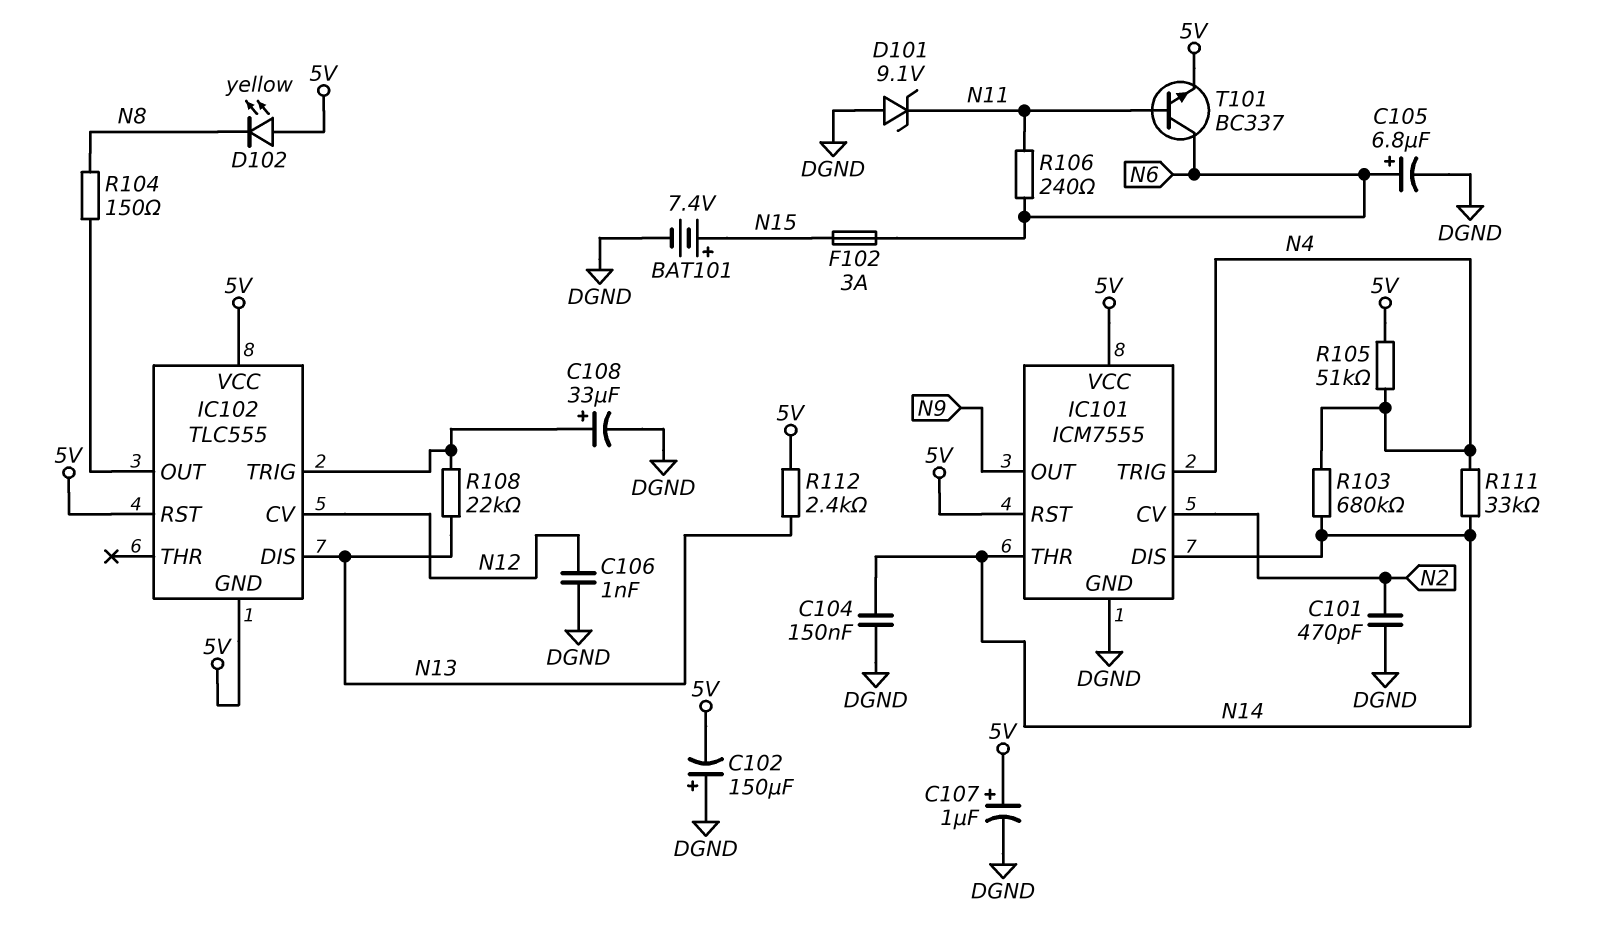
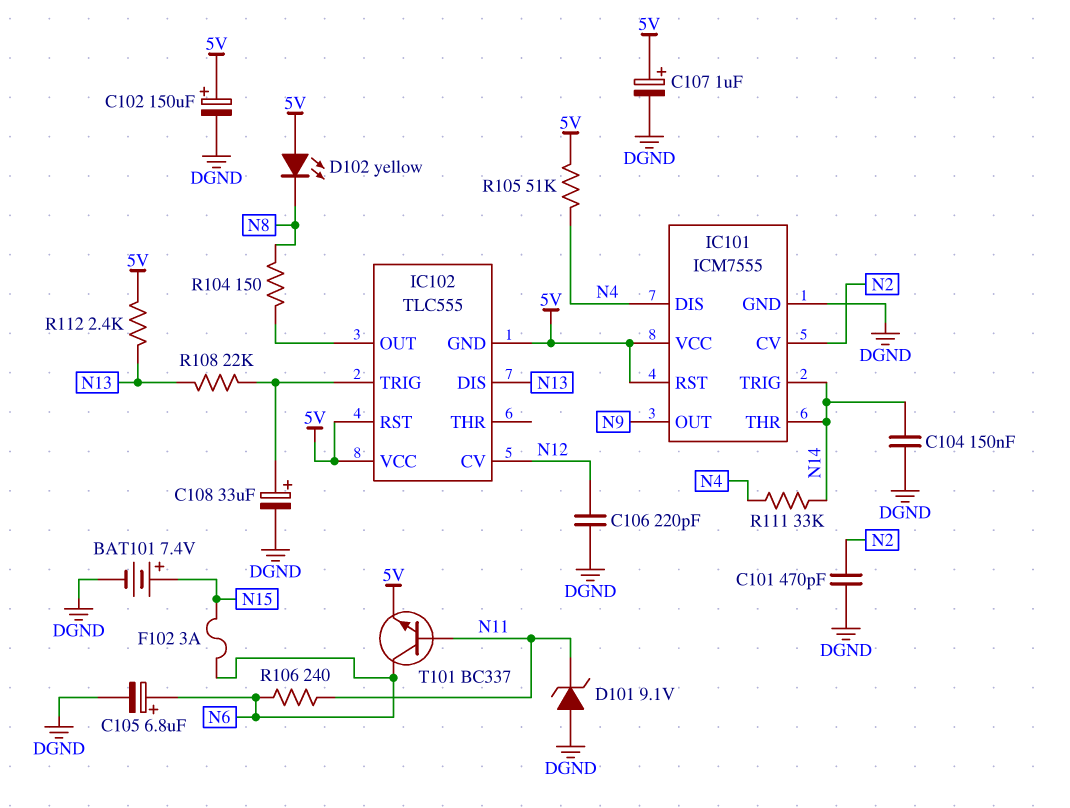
C102: 150uF (plus DGND, minus 5V) -> 150uF (plus 5V, minus DGND)
C106: 1nF (DGND, N12) -> 220pF (DGND, N12)
IC101 pin DIS: N14 -> N4
IC101 pin TRIG: N4 -> N14
R103: 680k (N4, N14) -> none

